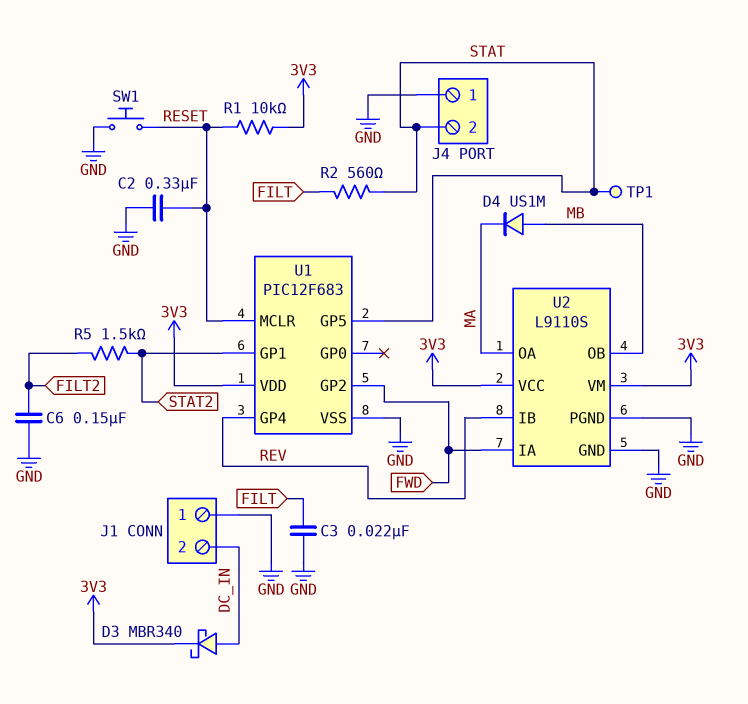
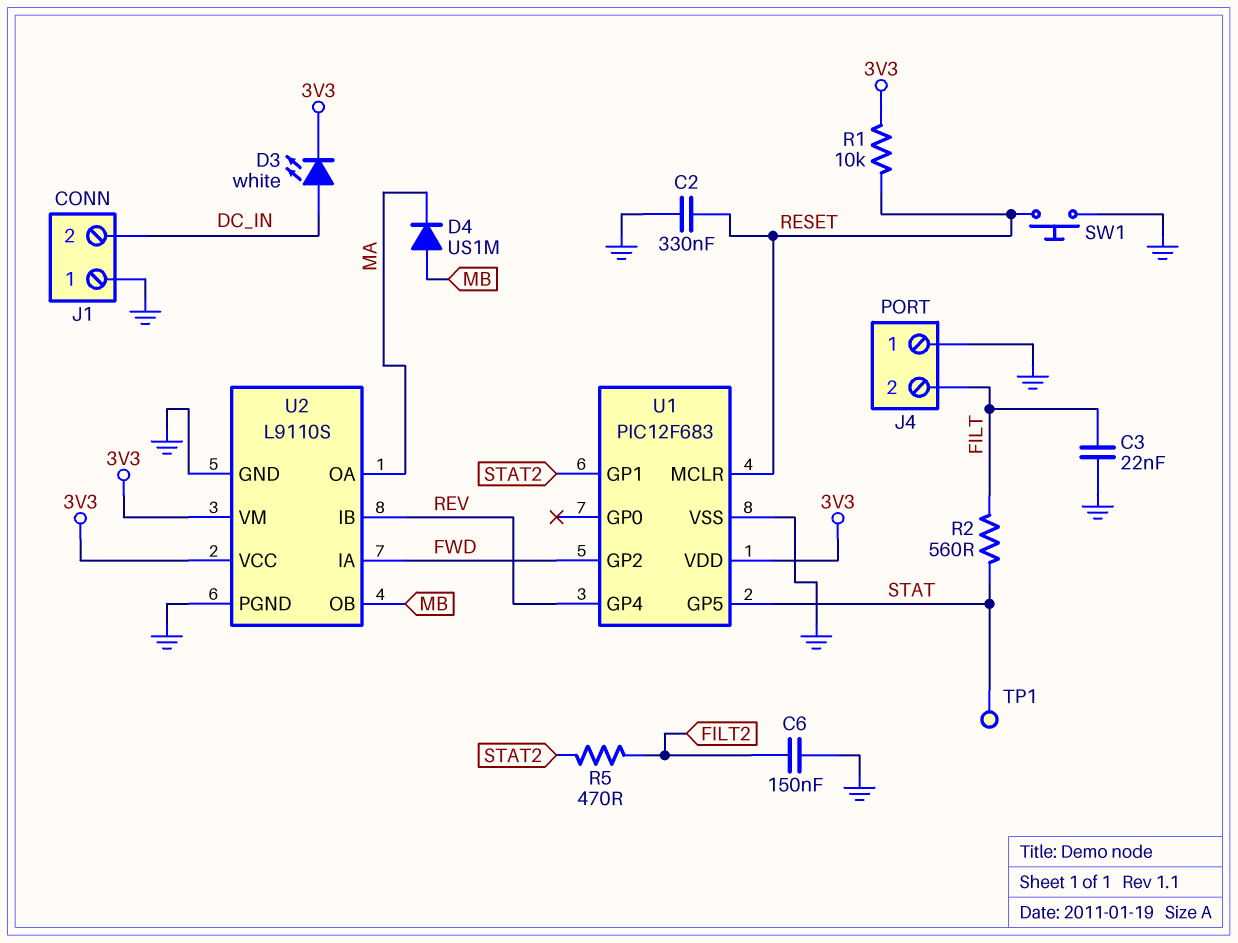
D3: schottky MBR340 (A DC_IN, K 3V3) -> LED white (A DC_IN, K 3V3)
J4 pin 2: STAT -> FILT
R5: 1.5k (FILT2, STAT2) -> 470 (FILT2, STAT2)

